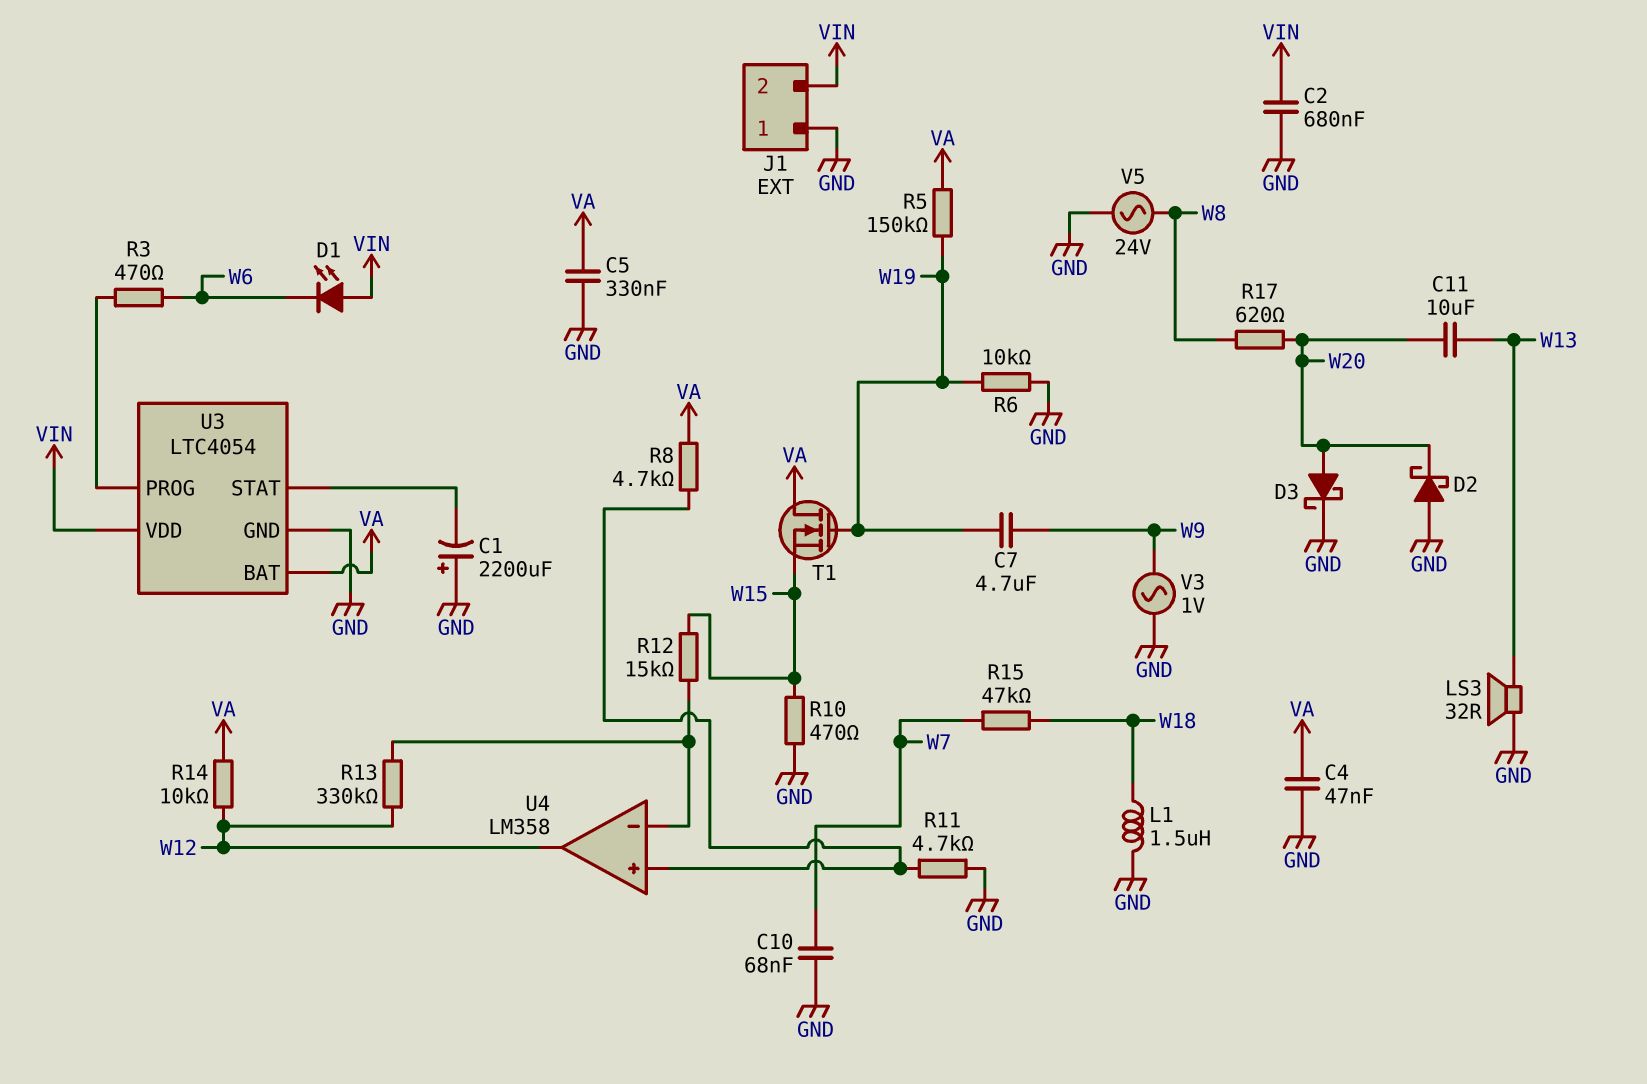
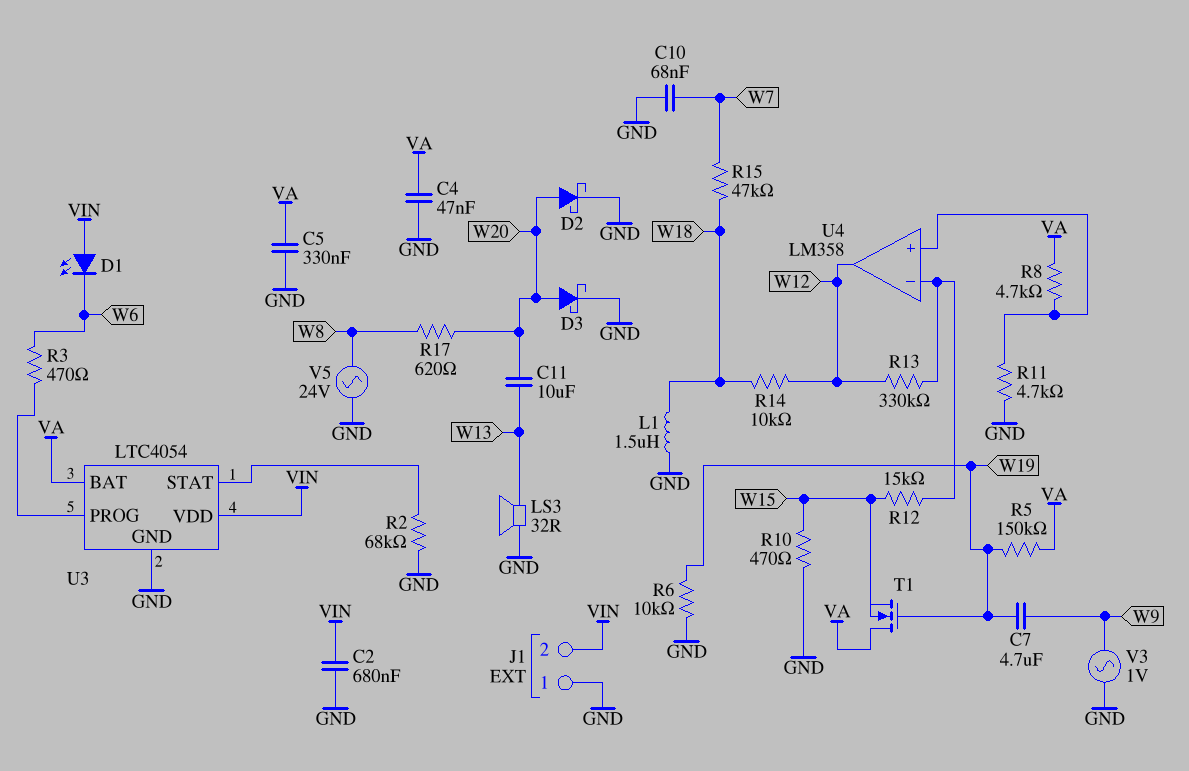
C1: 2200uF (plus GND, minus U3/STAT) -> none
D2: schottky (A GND, K W20) -> schottky (A W20, K GND)
R2: none -> 68k (GND, U3/STAT)
R14: 10k (VA, W12) -> 10k (W12, W18)

